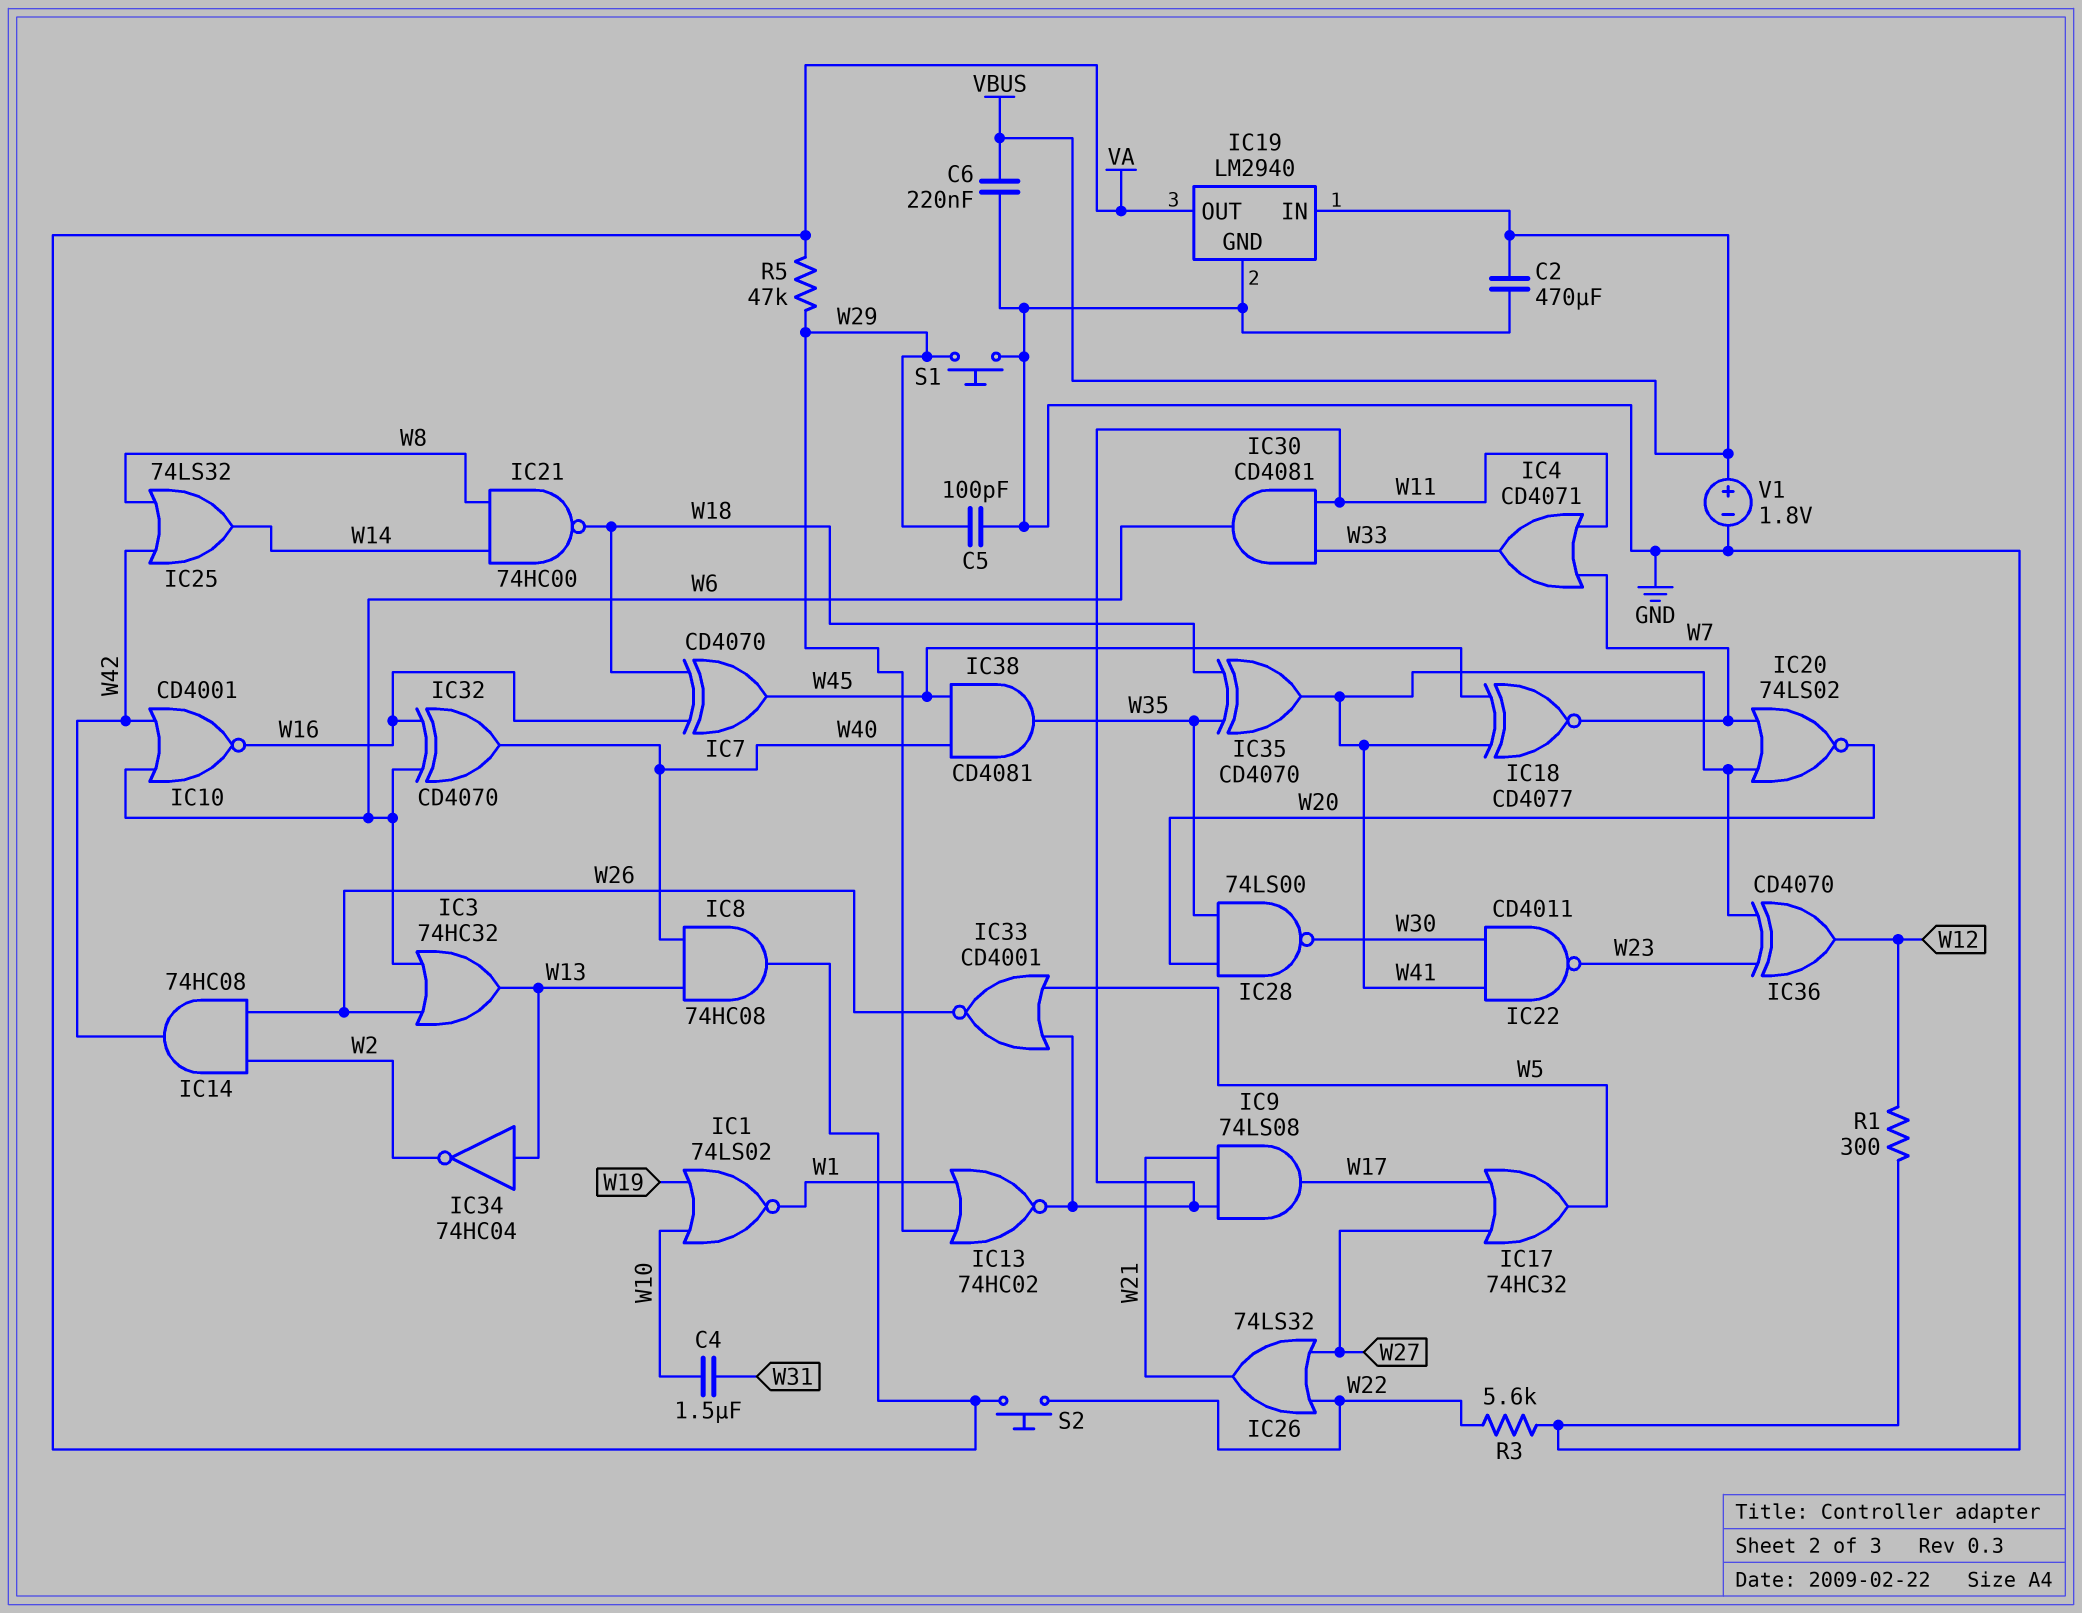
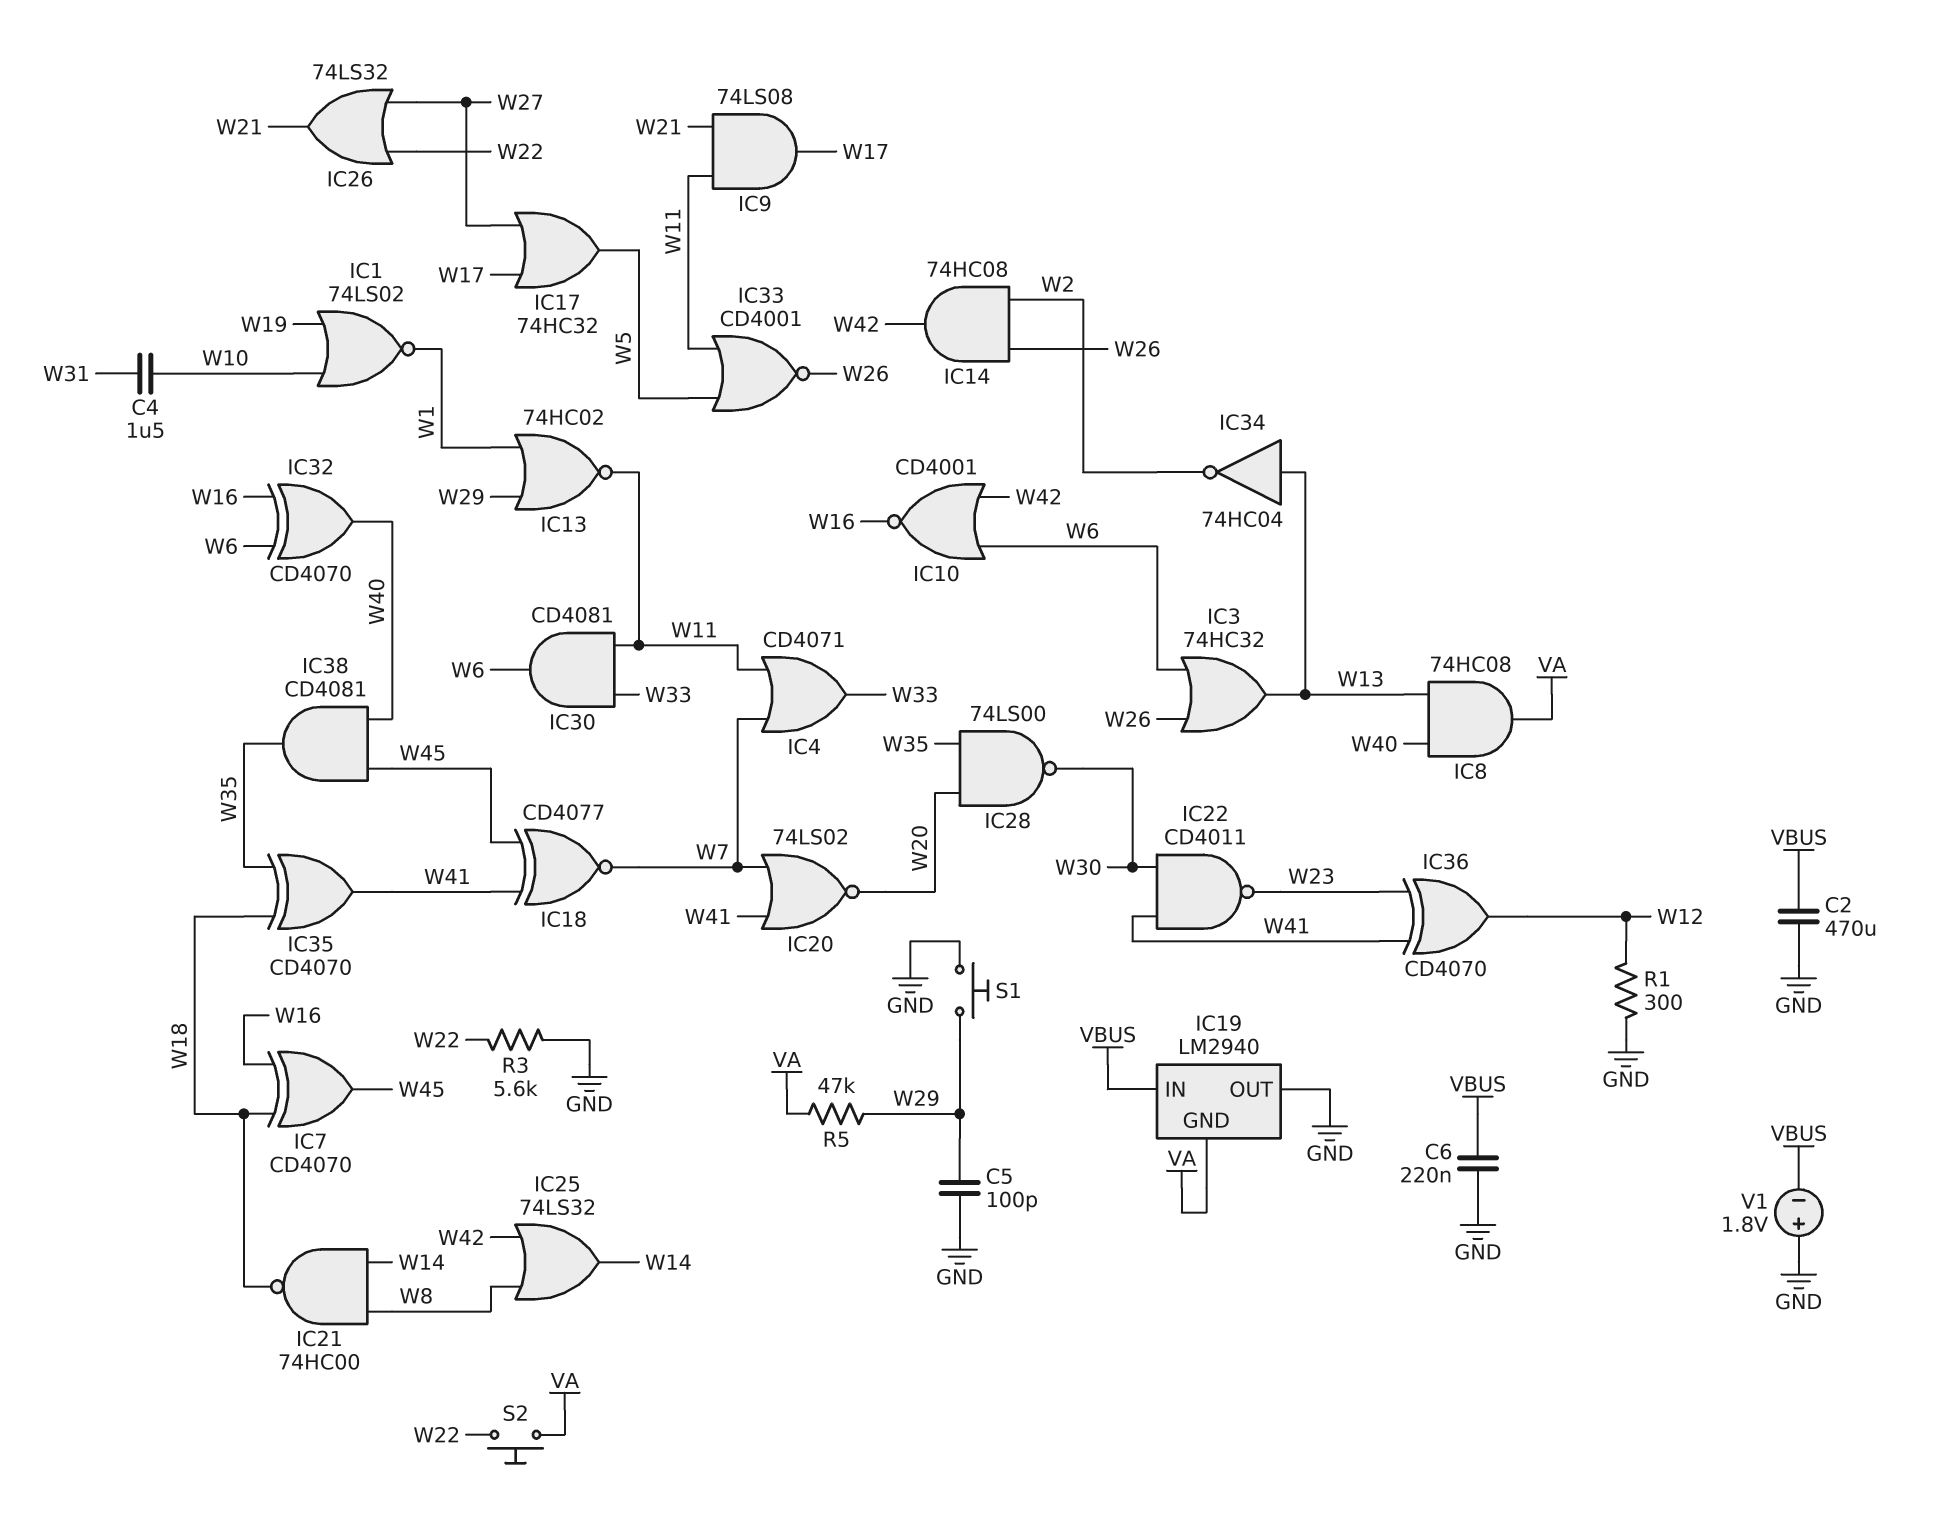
IC19 pin GND: GND -> VA
IC19 pin OUT: VA -> GND
V1: 1.8V (plus VBUS, minus GND) -> 1.8V (plus GND, minus VBUS)

